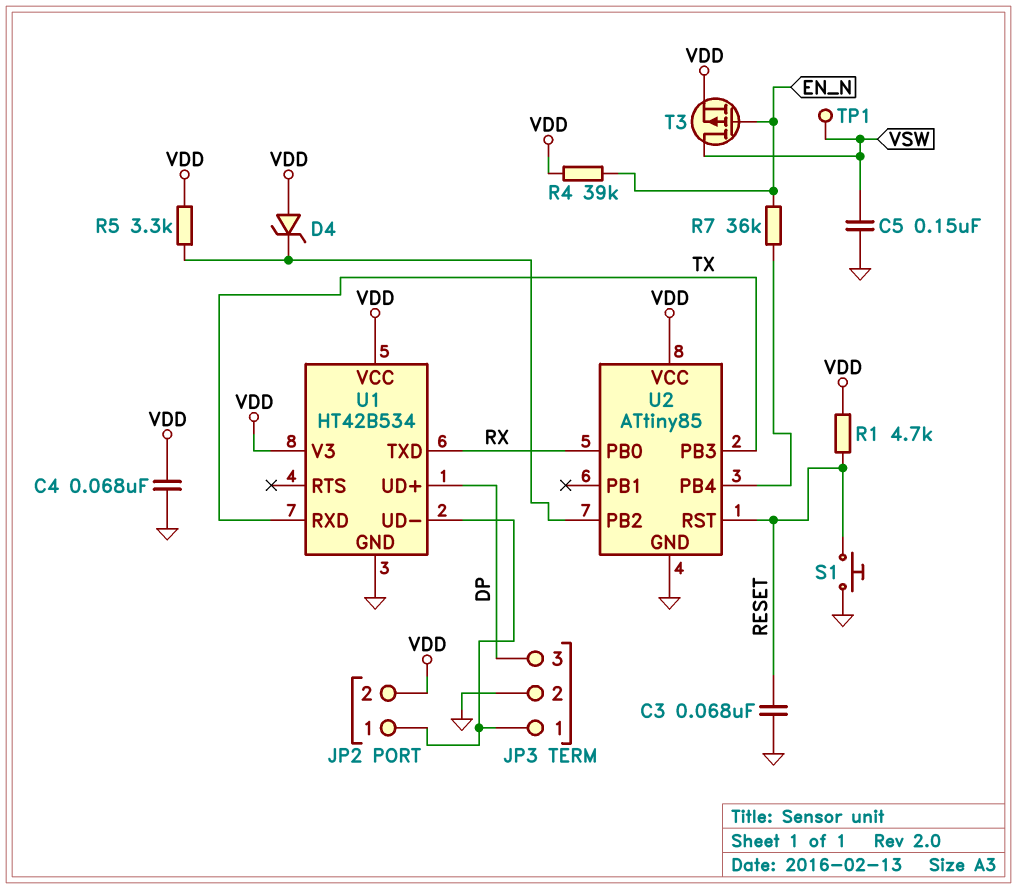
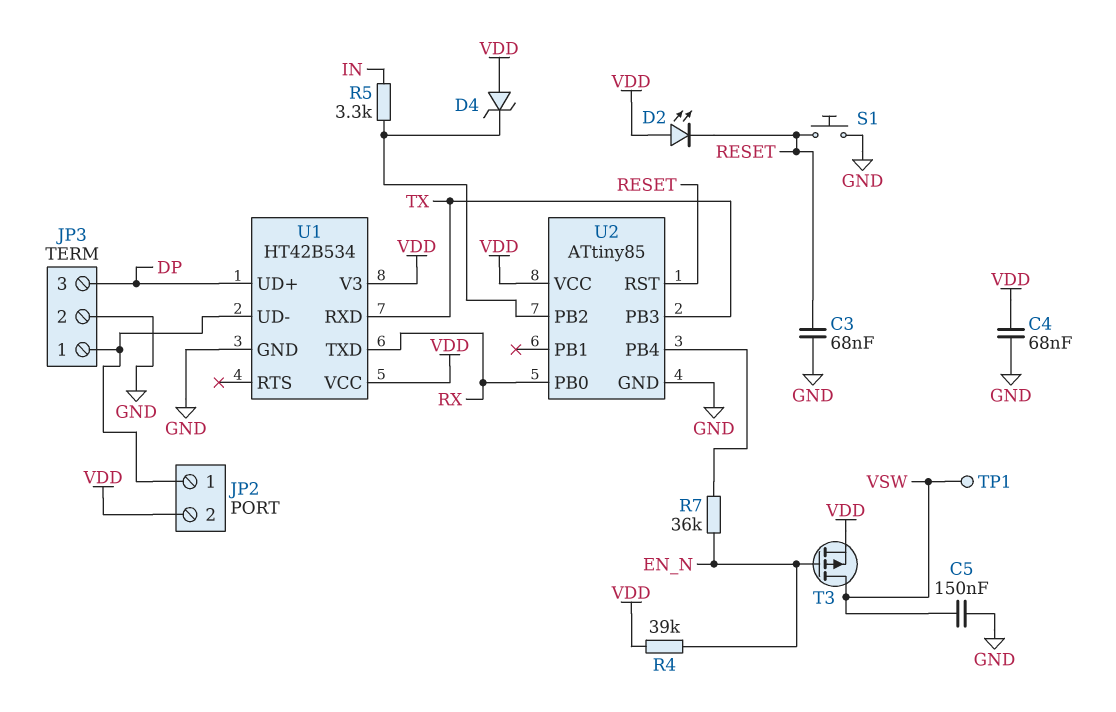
D2: none -> LED (A VDD, K RESET)
R1: 4.7k (RESET, VDD) -> none
R5: 3.3k (U2/PB2, VDD) -> 3.3k (IN, U2/PB2)

